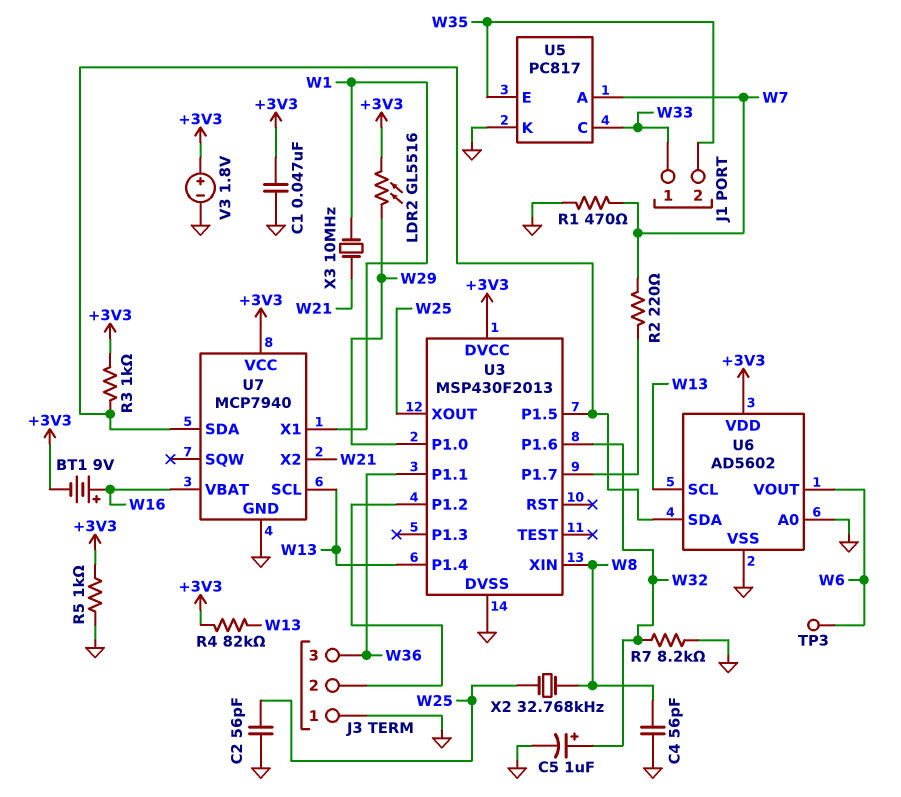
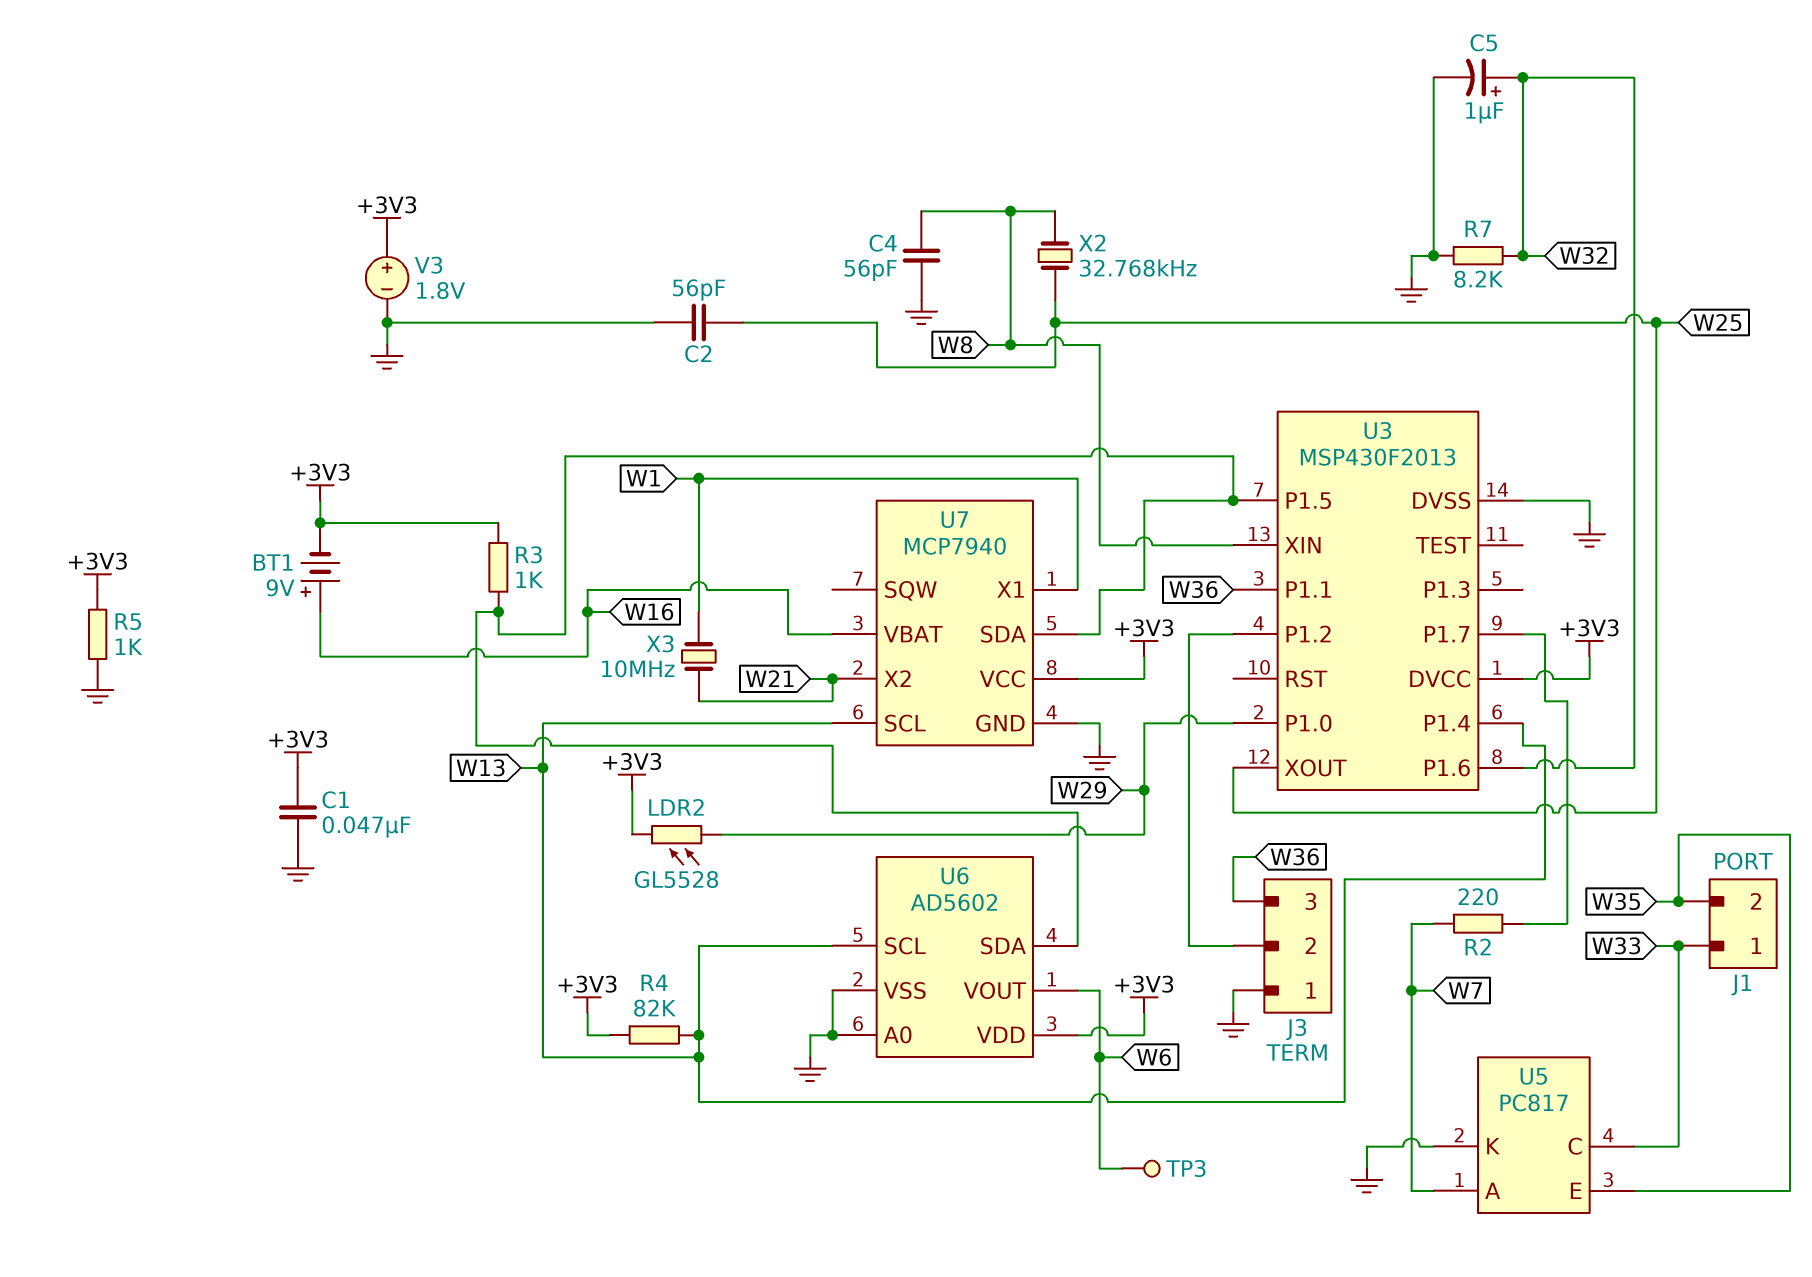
LDR2: GL5516 (+3V3, W29) -> GL5528 (+3V3, W29)
R1: 470 (GND, W7) -> none

